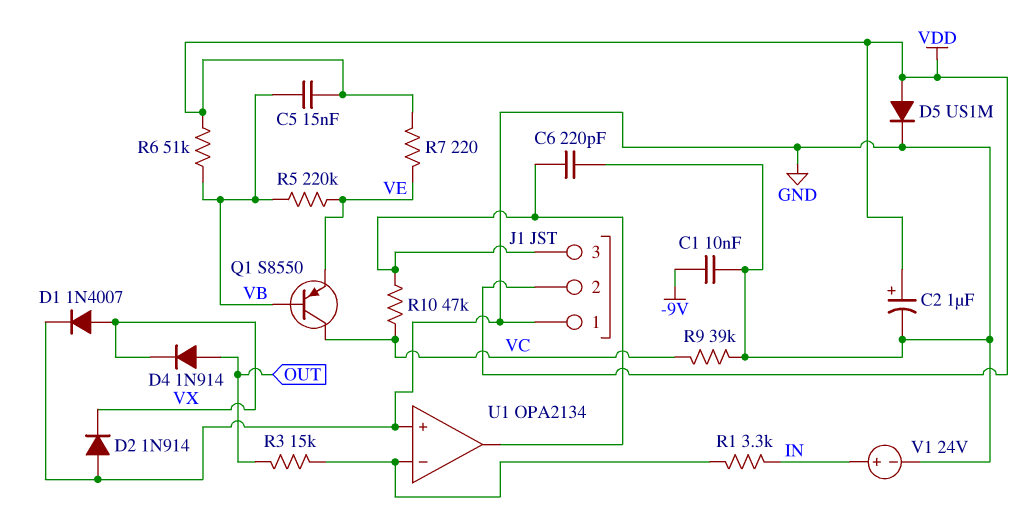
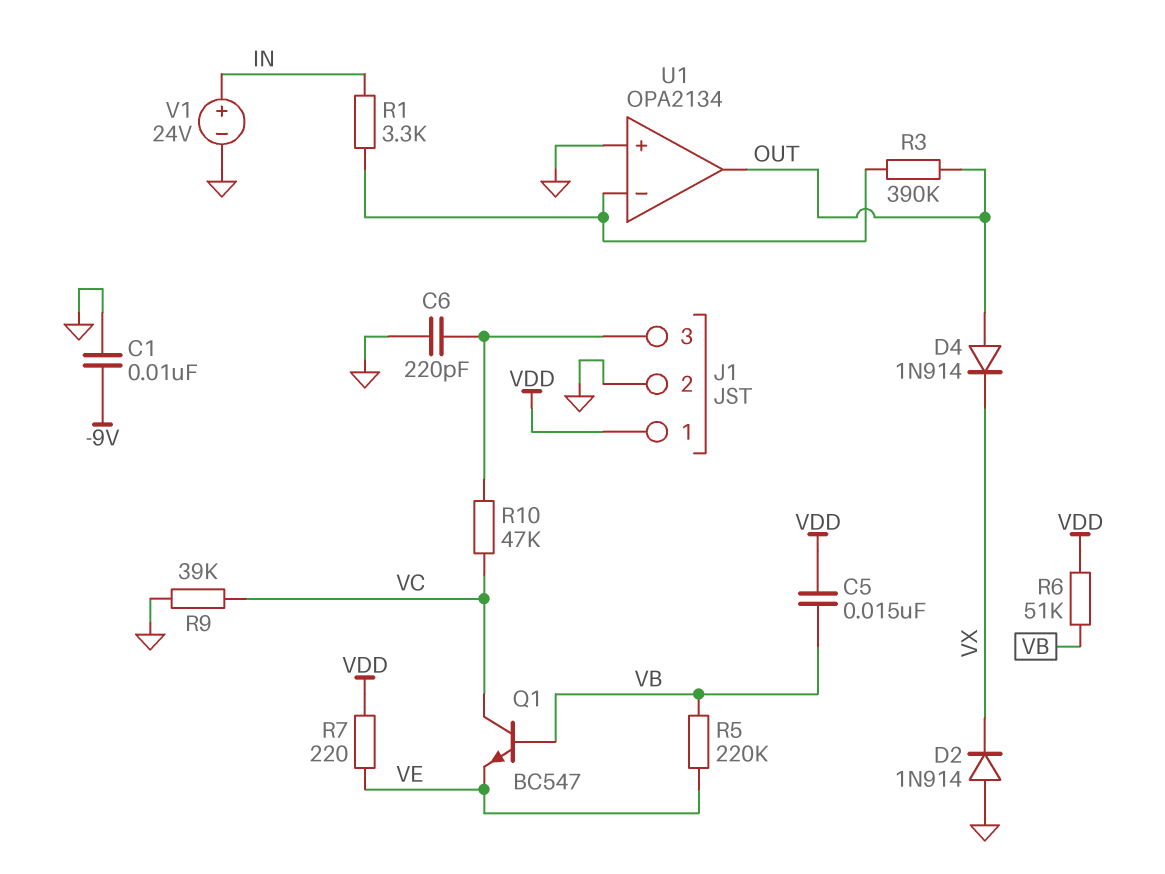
C2: 1uF (plus VDD, minus GND) -> none
D1: diode 1N4007 (A VX, K GND) -> none
D5: diode US1M (A VDD, K GND) -> none
J1 pin 1: GND -> VDD
J1 pin 2: VDD -> GND
Q1: PNP S8550 (B VB, C VC, E VE) -> NPN BC547 (B VB, C VC, E VE)
R3: 15k (OUT, U1/in-) -> 390k (OUT, U1/in-)
U1 pin out: J1/3 -> OUT

